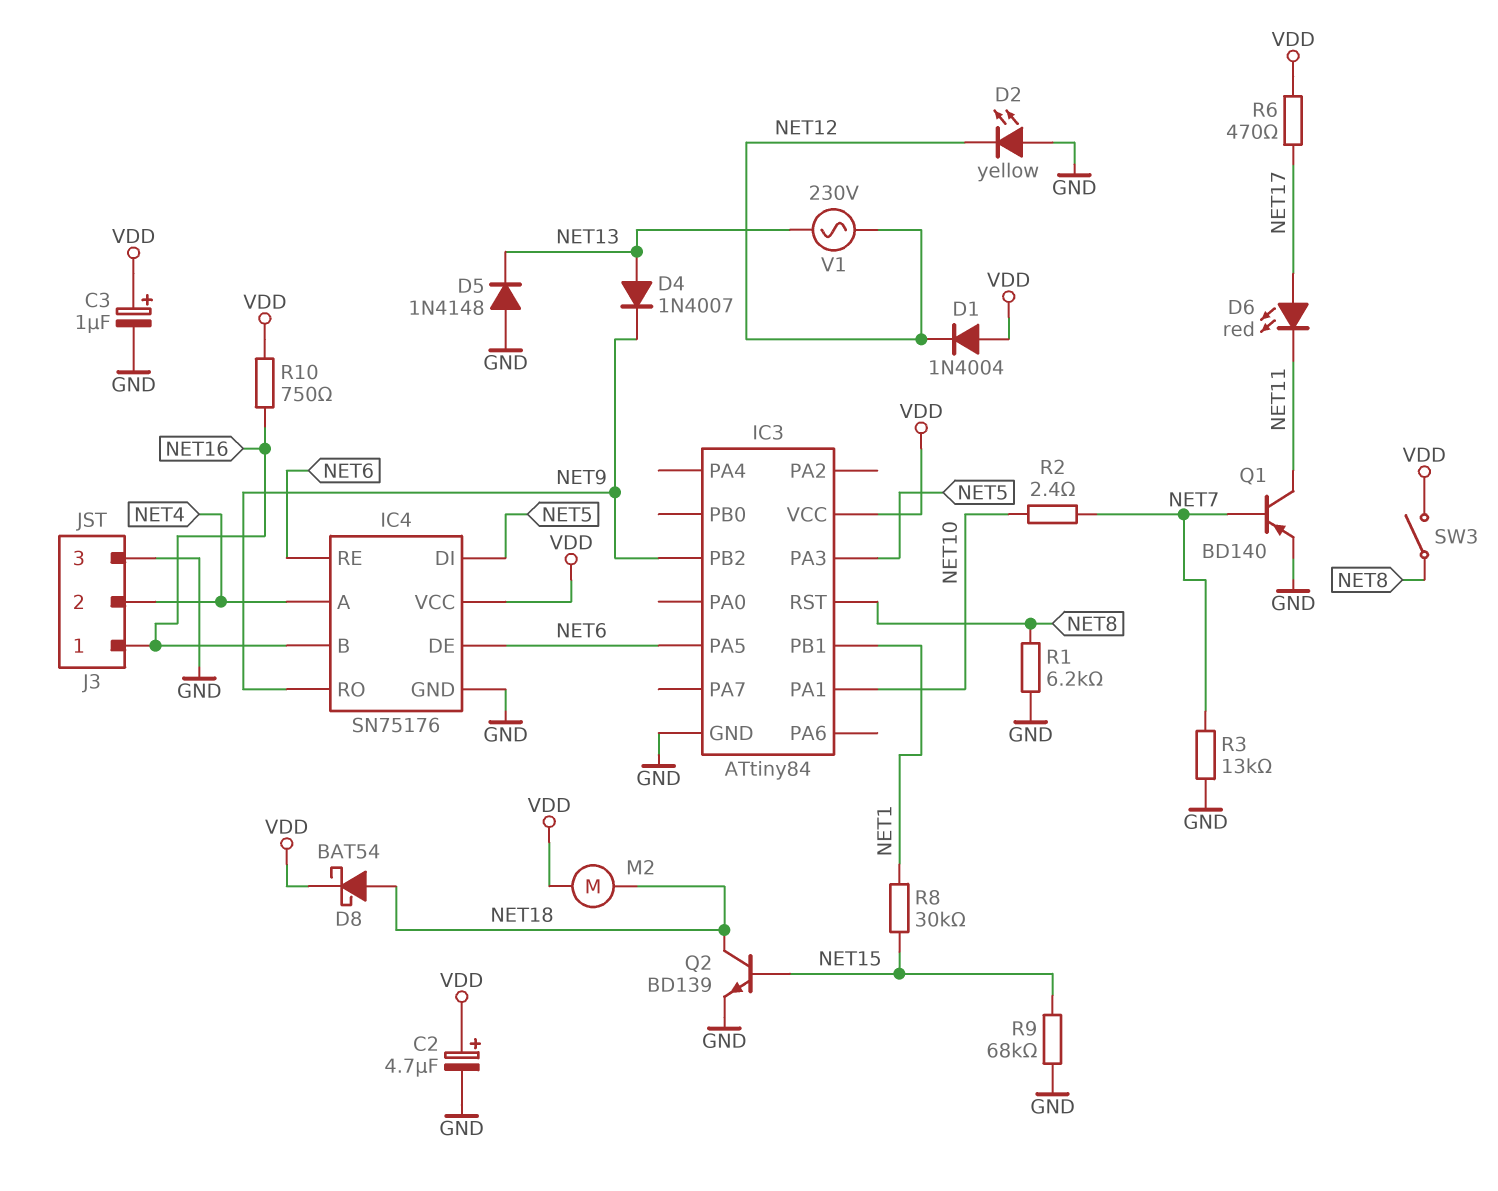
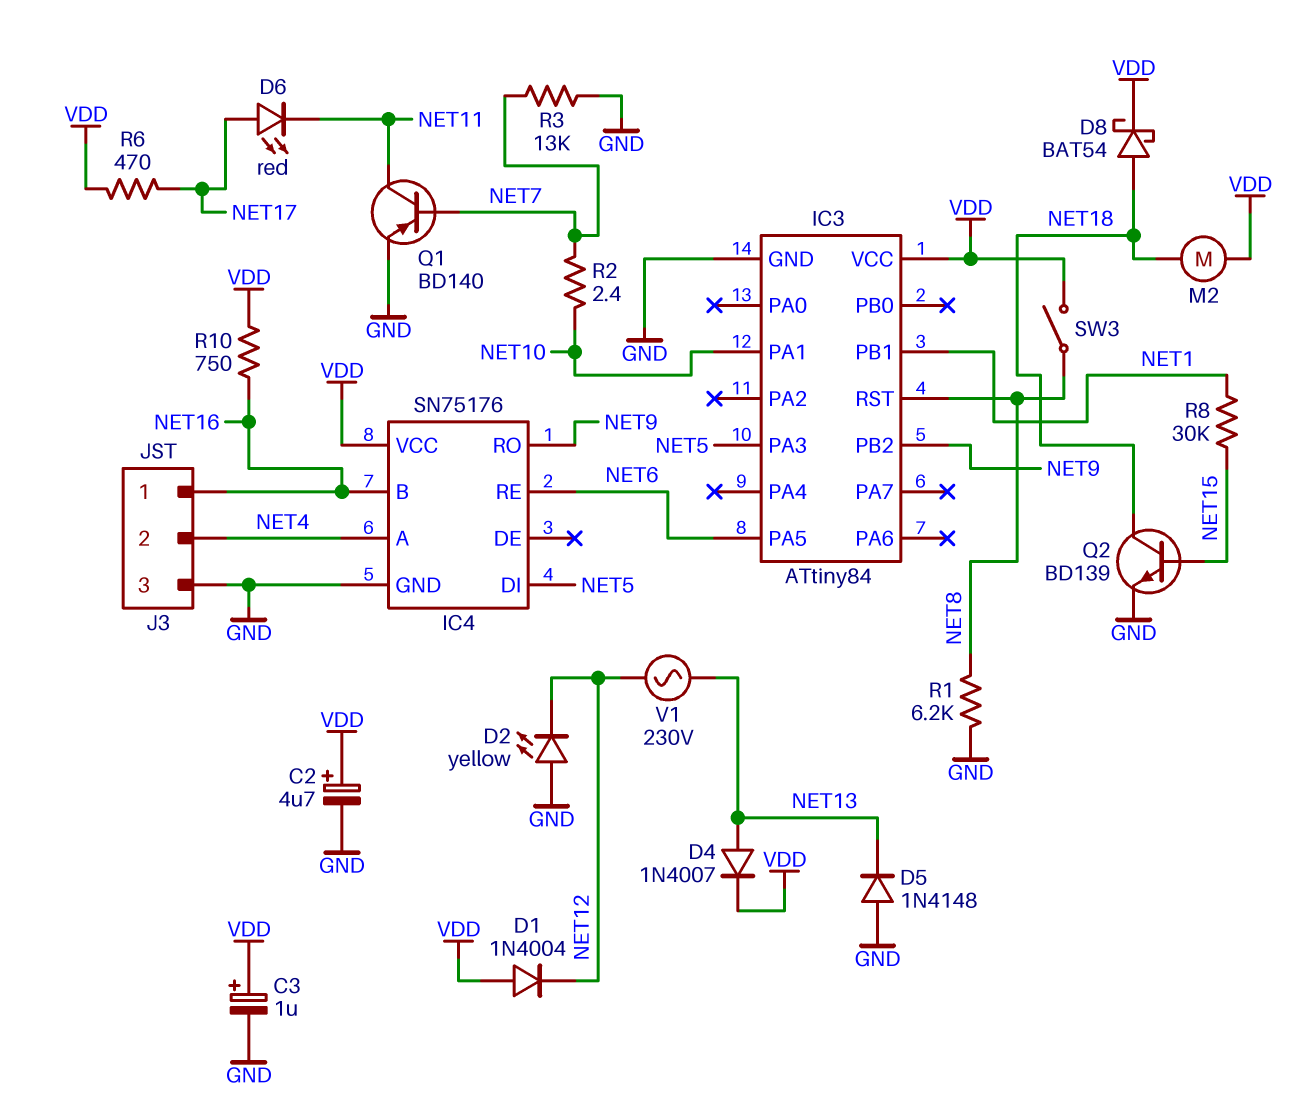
D4: diode 1N4007 (A NET13, K NET9) -> diode 1N4007 (A NET13, K VDD)
IC4 pin DE: NET6 -> none
R9: 68k (GND, NET15) -> none

